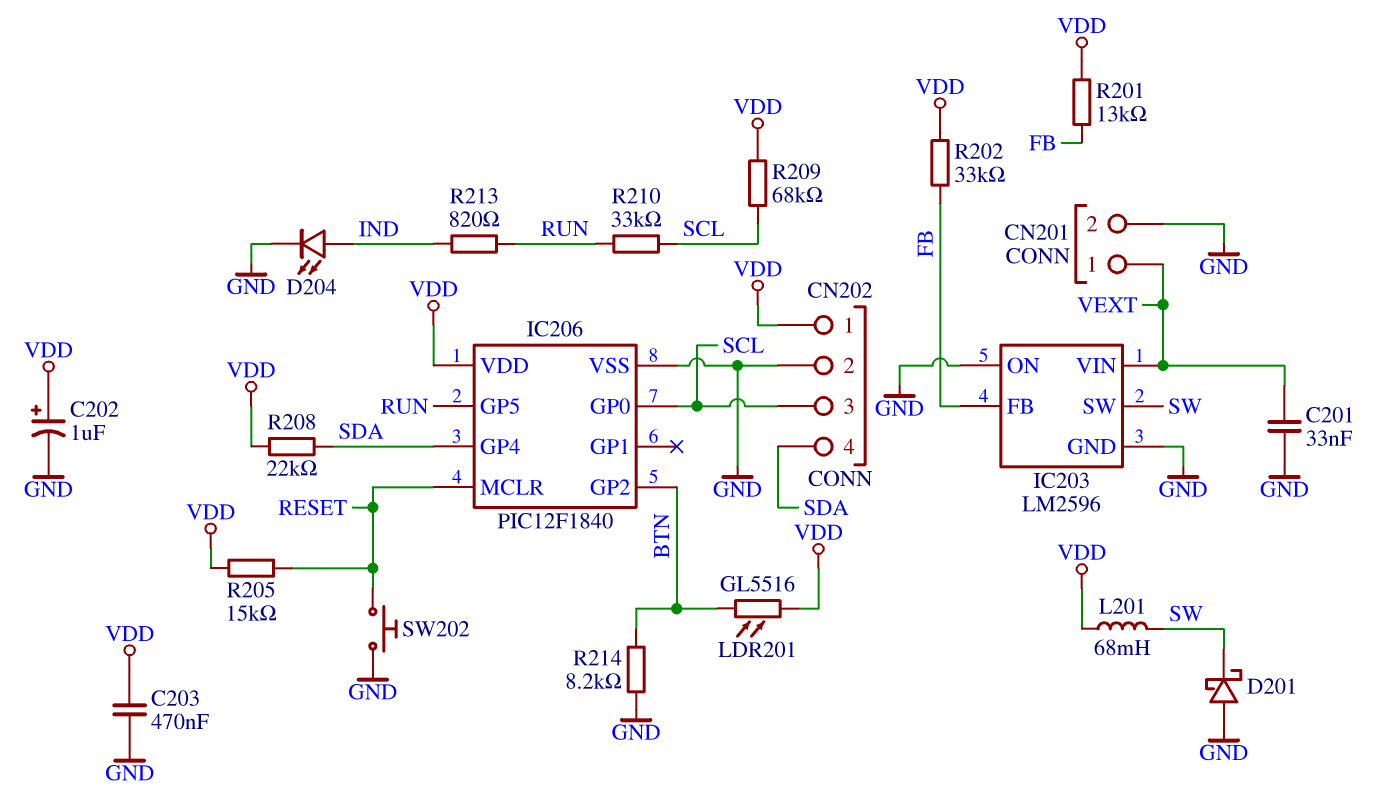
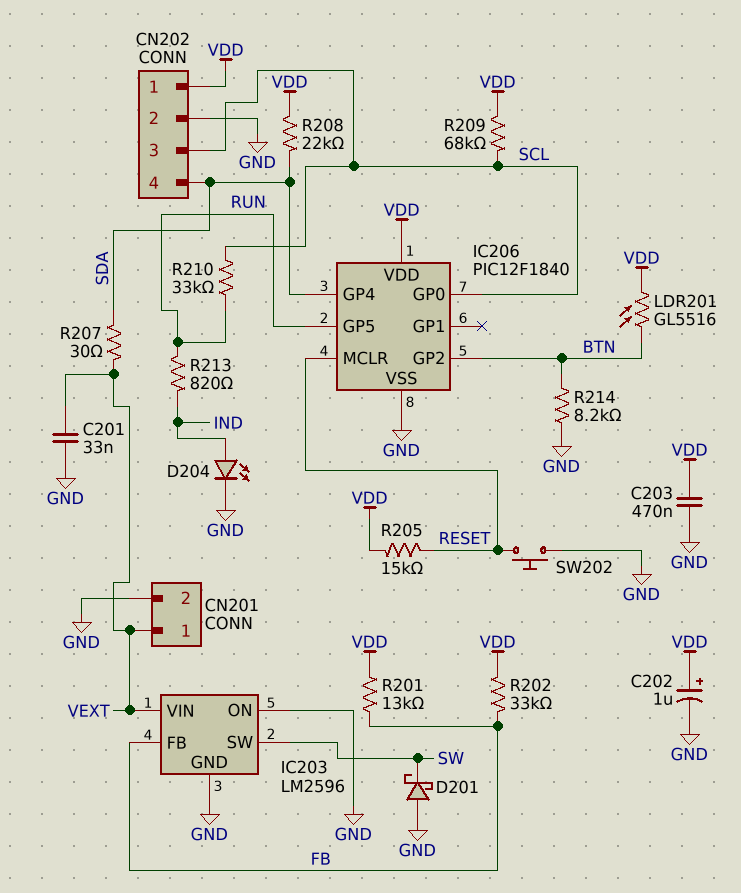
L201: 68mH (SW, VDD) -> none
R207: none -> 30 (SDA, VEXT)

